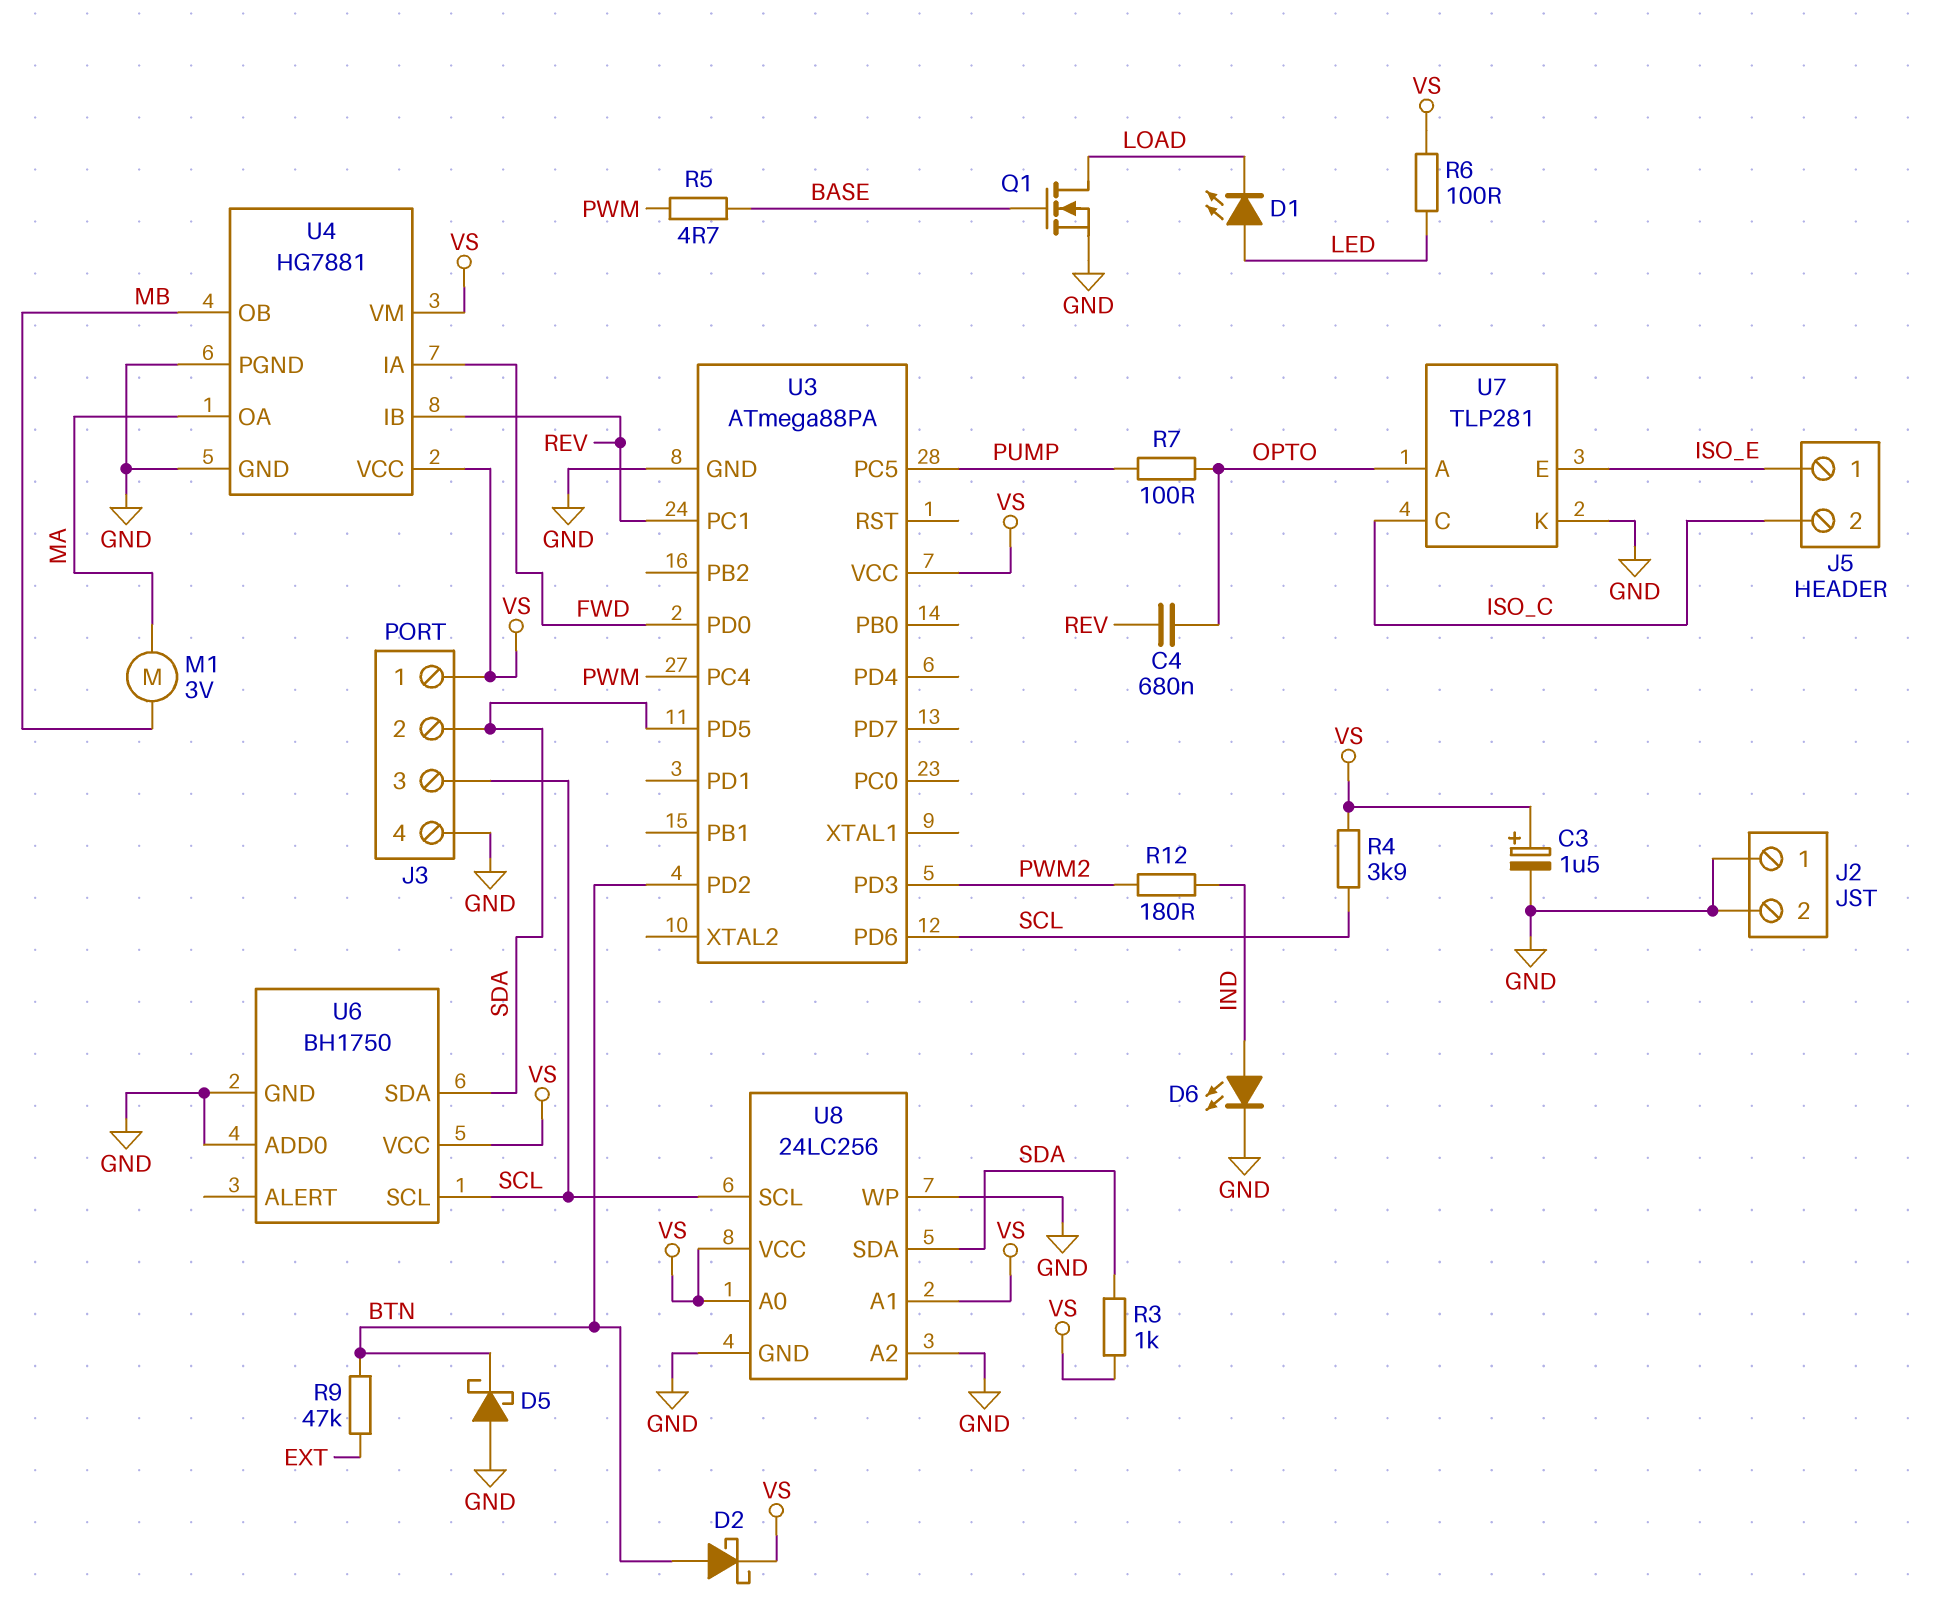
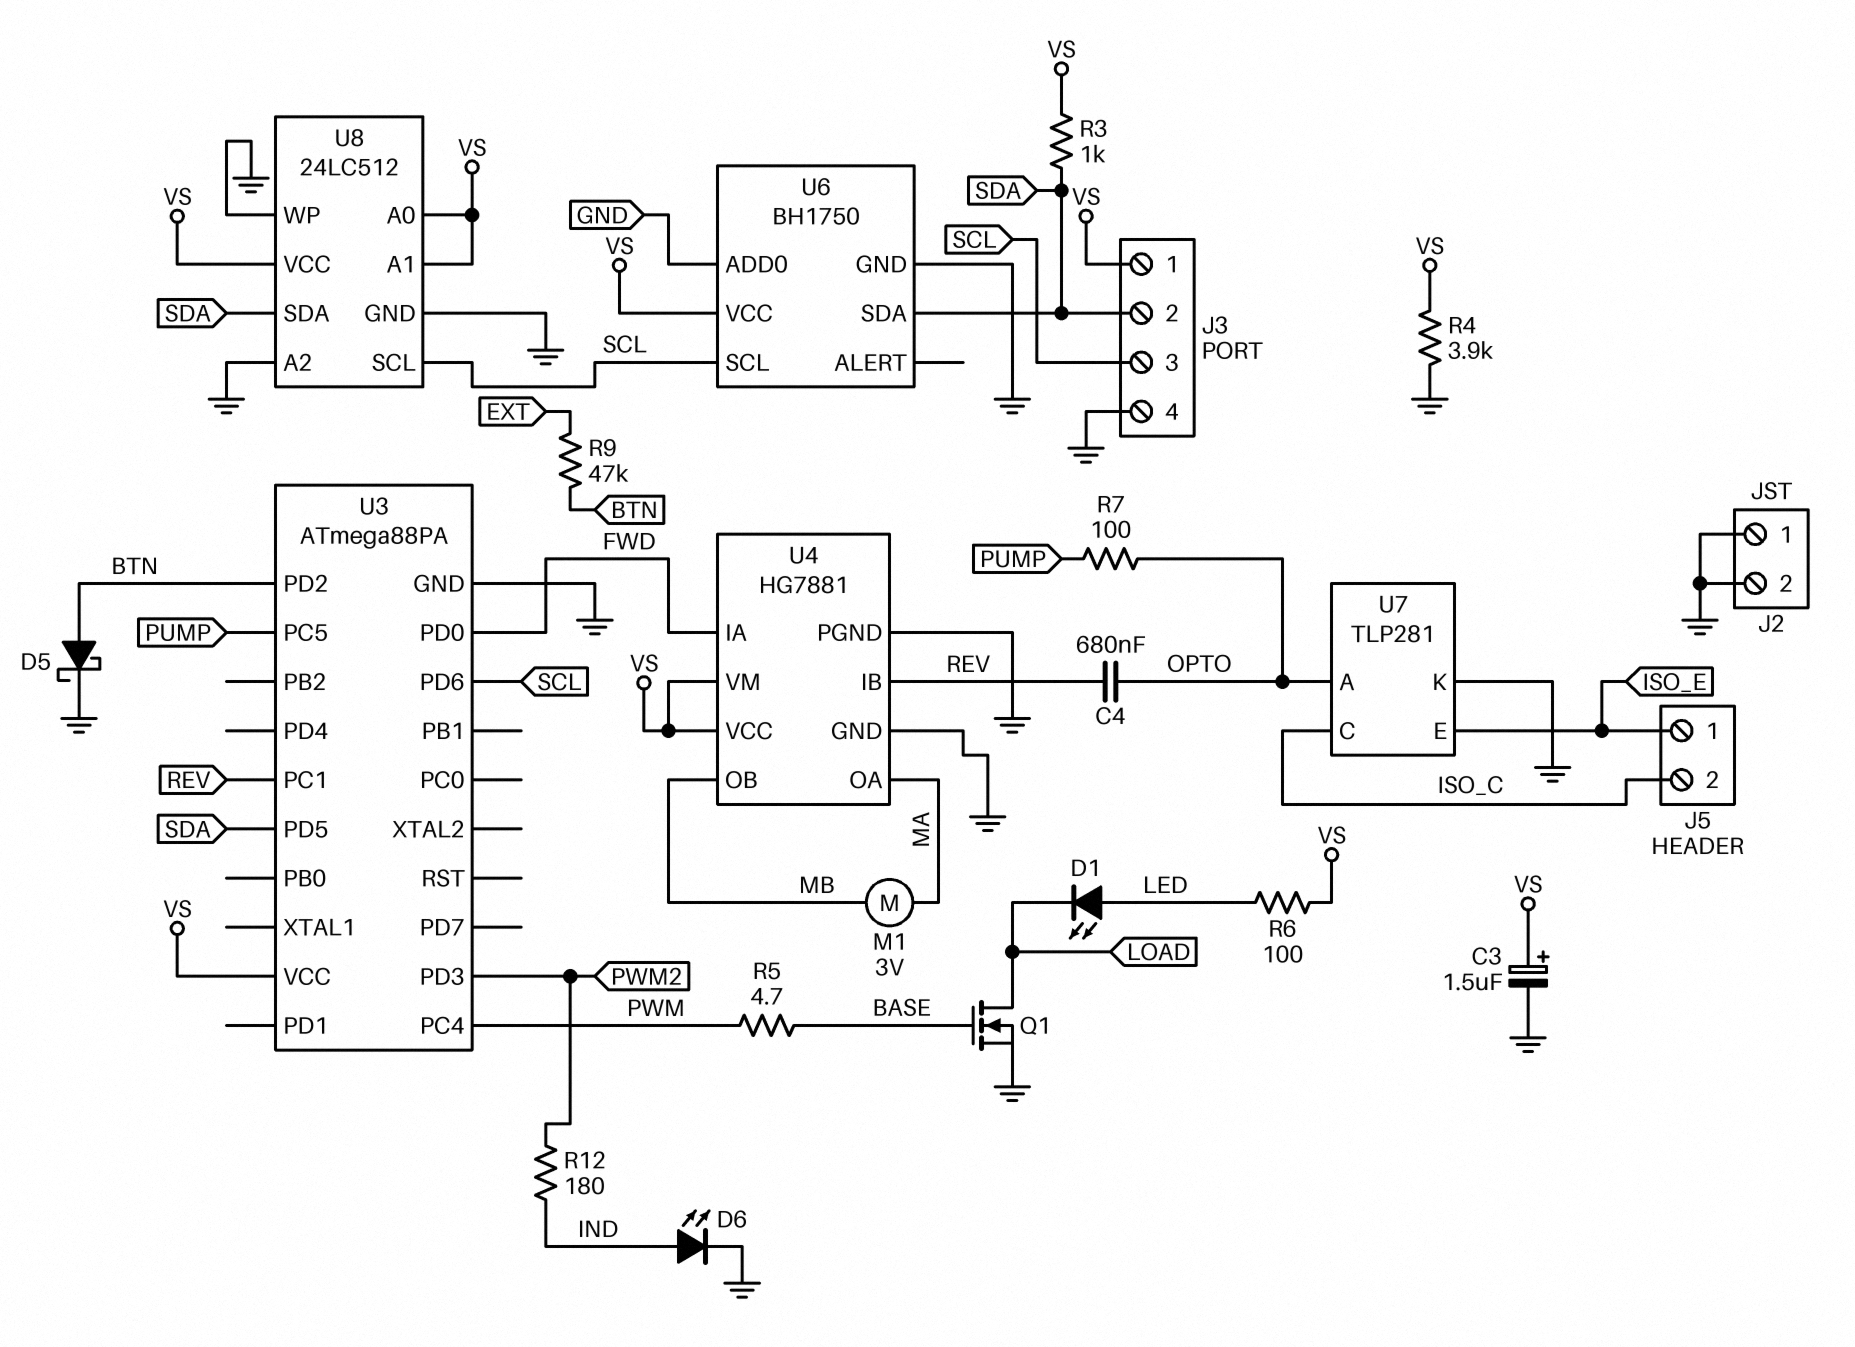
D2: schottky (A BTN, K VS) -> none
D5: schottky (A GND, K BTN) -> schottky (A BTN, K GND)
R4: 3.9k (SCL, VS) -> 3.9k (GND, VS)
U8: 24LC256 -> 24LC512

